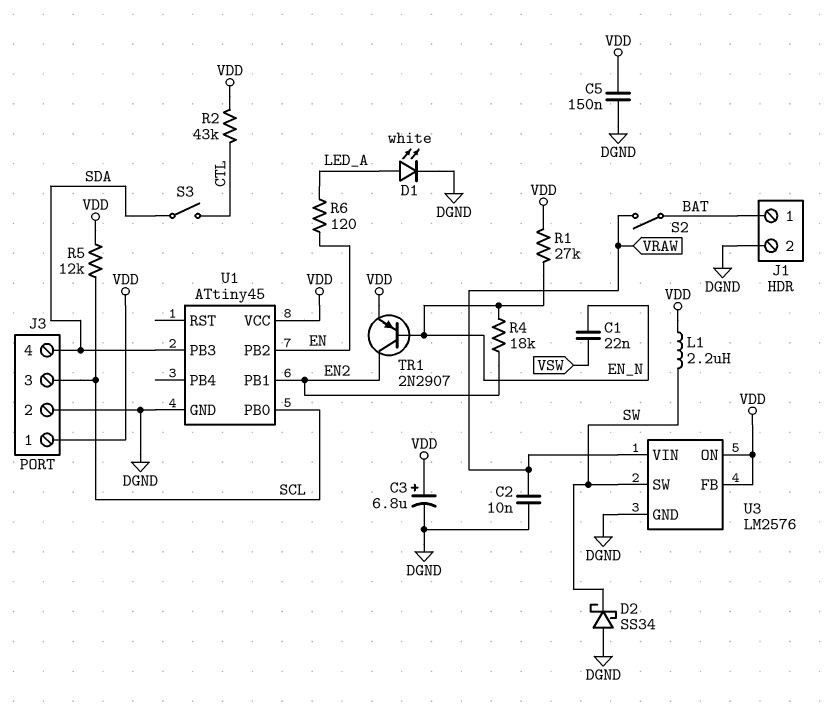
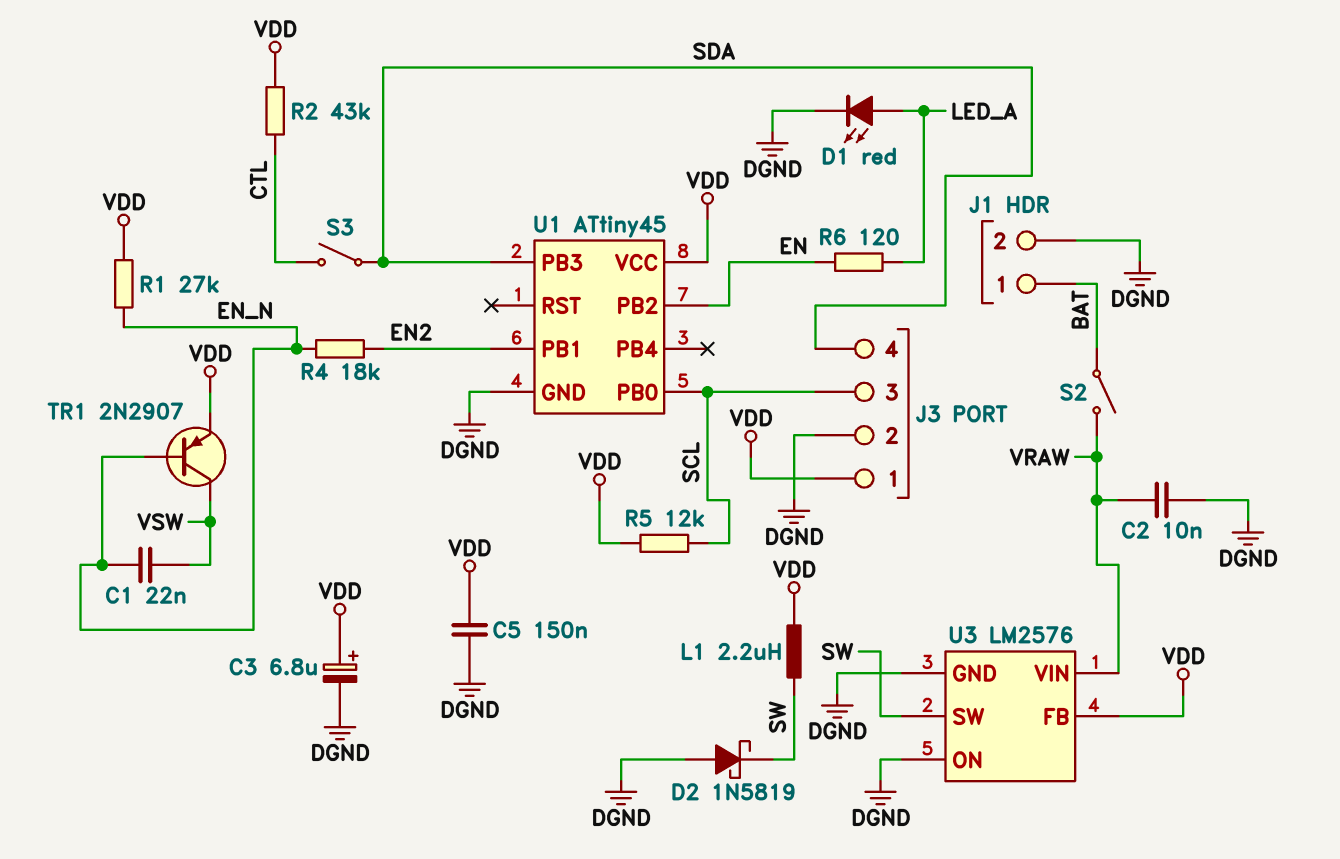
D1: LED white (A LED_A, K DGND) -> LED red (A LED_A, K DGND)
D2: schottky SS34 (A DGND, K SW) -> schottky 1N5819 (A DGND, K SW)
TR1: PNP 2N2907 (B EN_N, C EN2, E VDD) -> PNP 2N2907 (B EN_N, C VSW, E VDD)
U3 pin ON: VDD -> DGND

